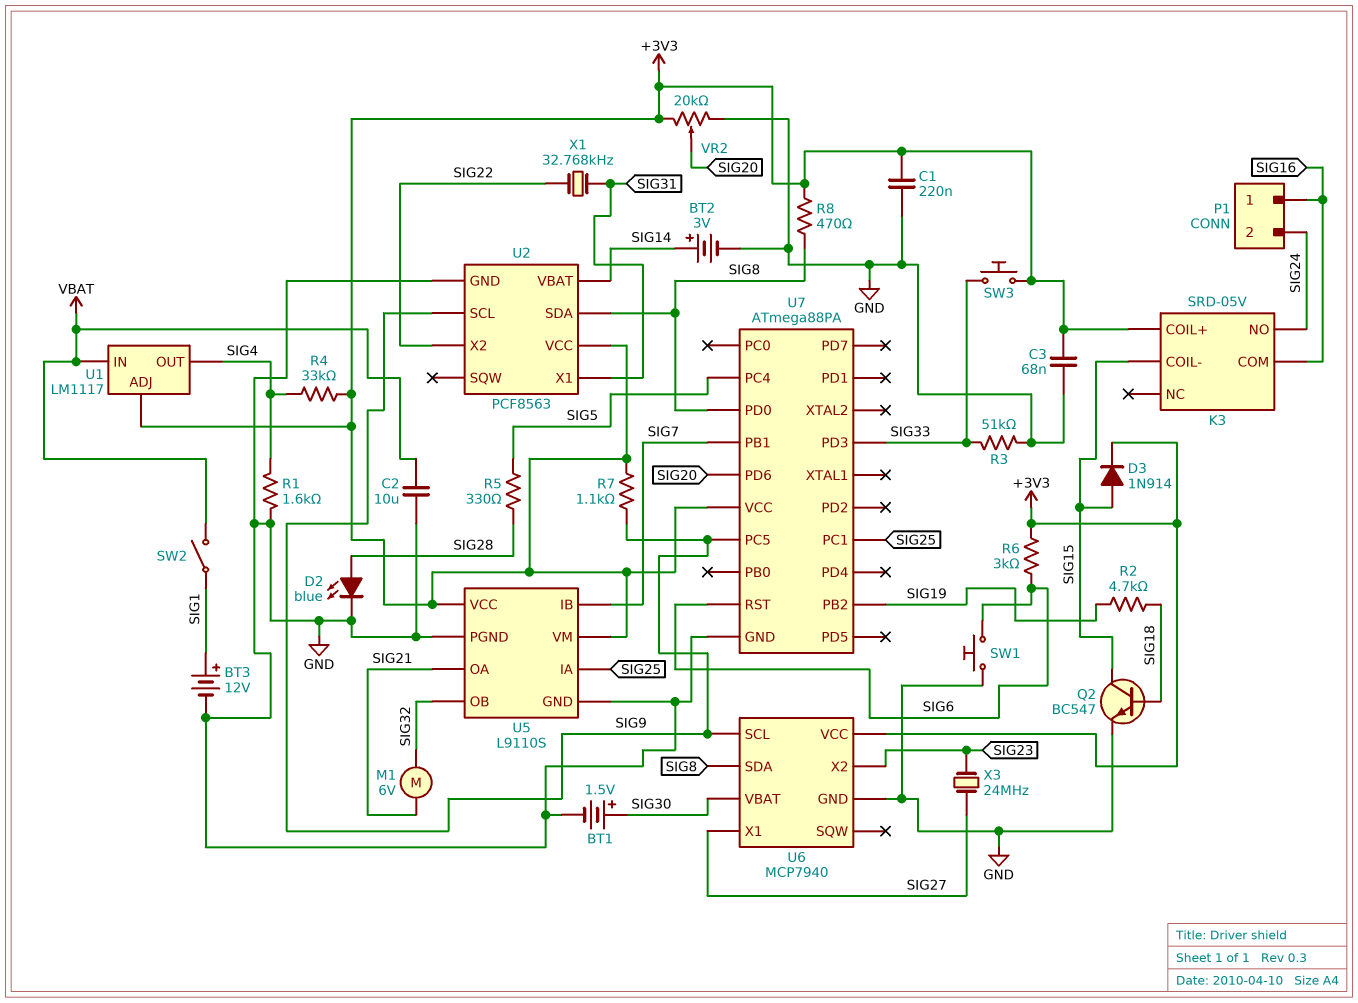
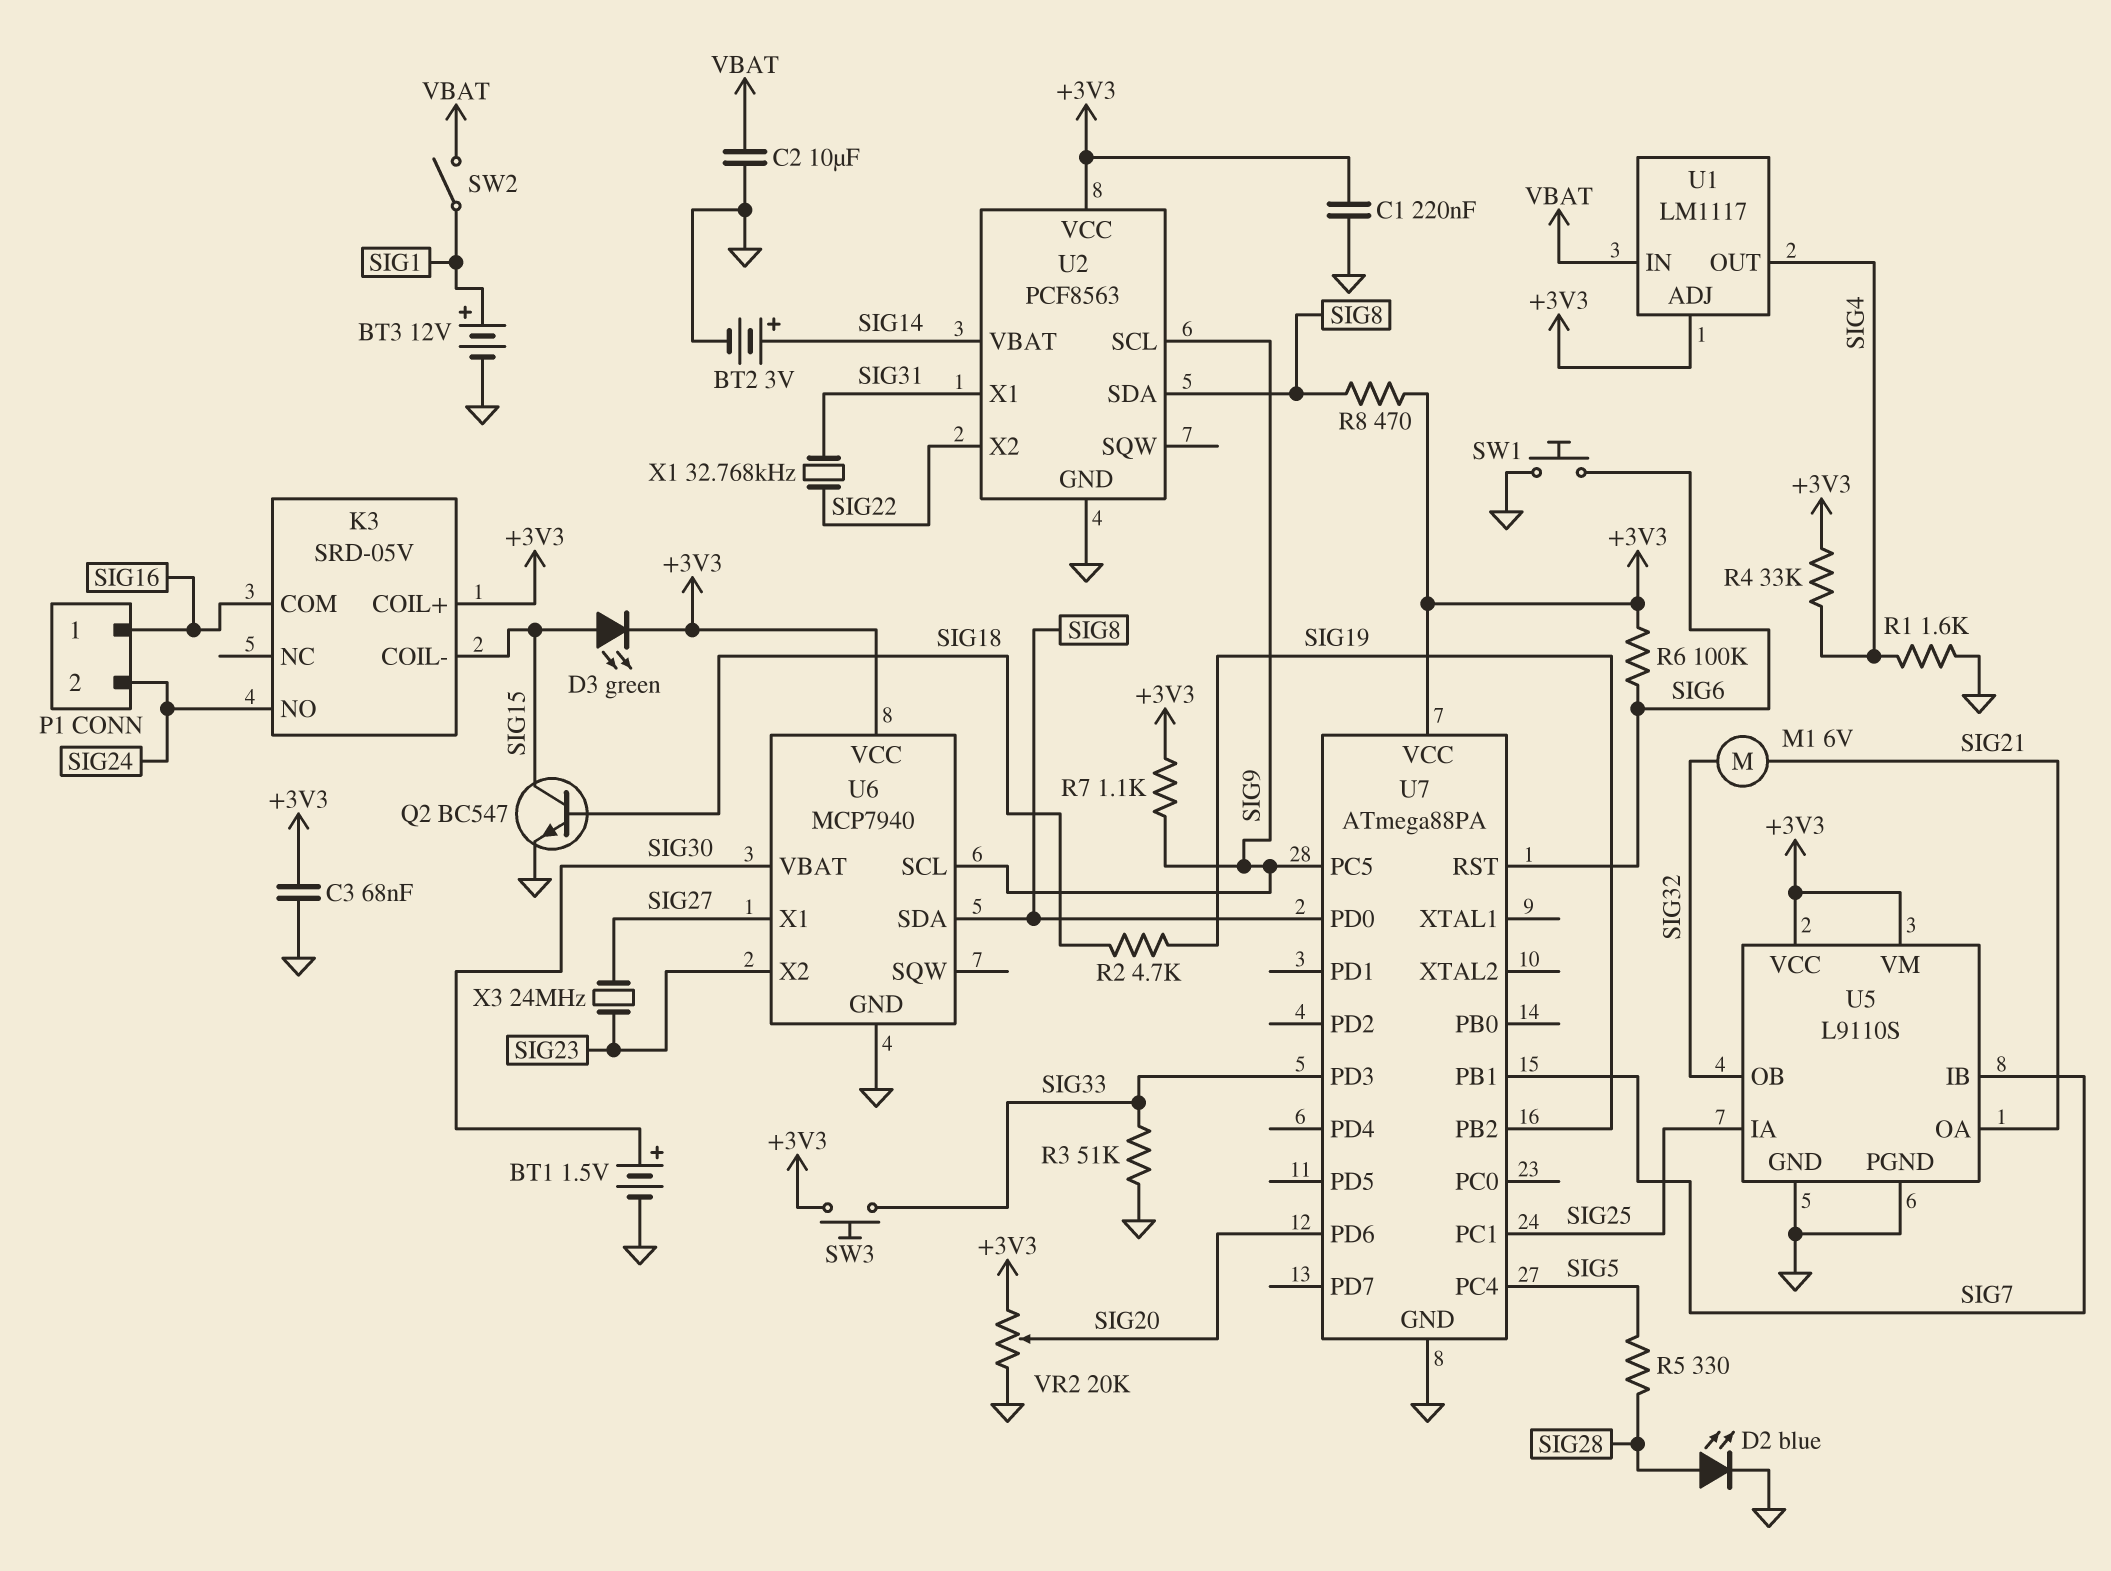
D3: diode 1N914 (A SIG15, K +3V3) -> LED green (A SIG15, K +3V3)
R6: 3k (+3V3, SIG6) -> 100k (+3V3, SIG6)

